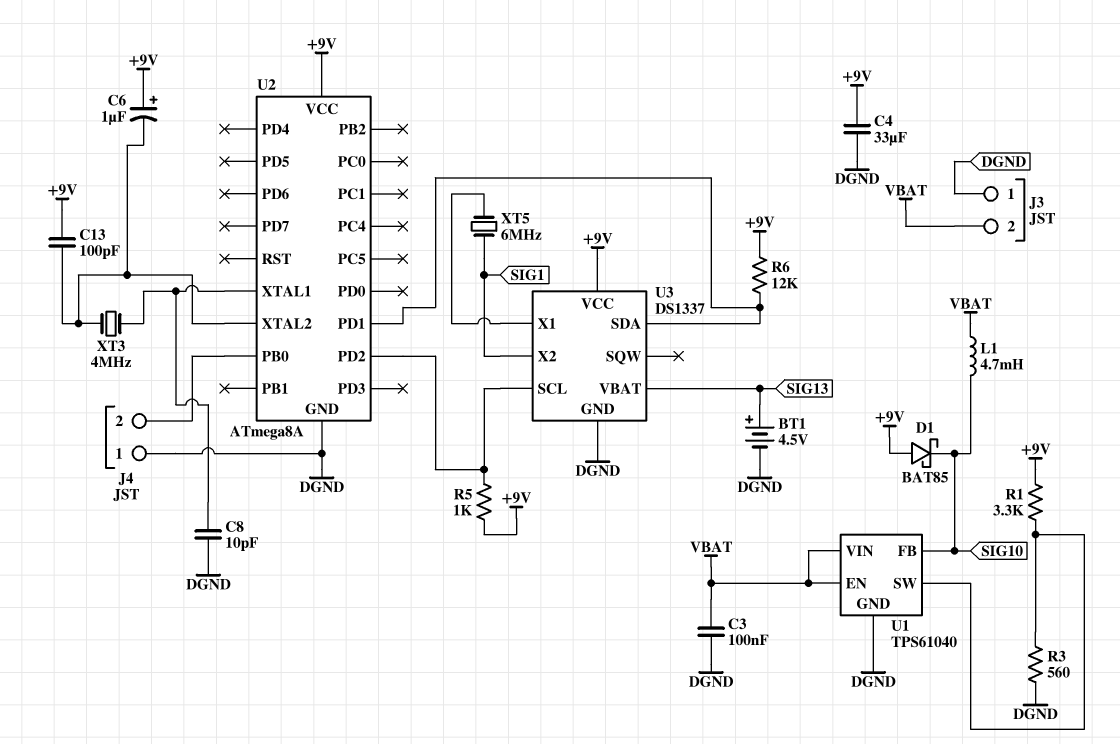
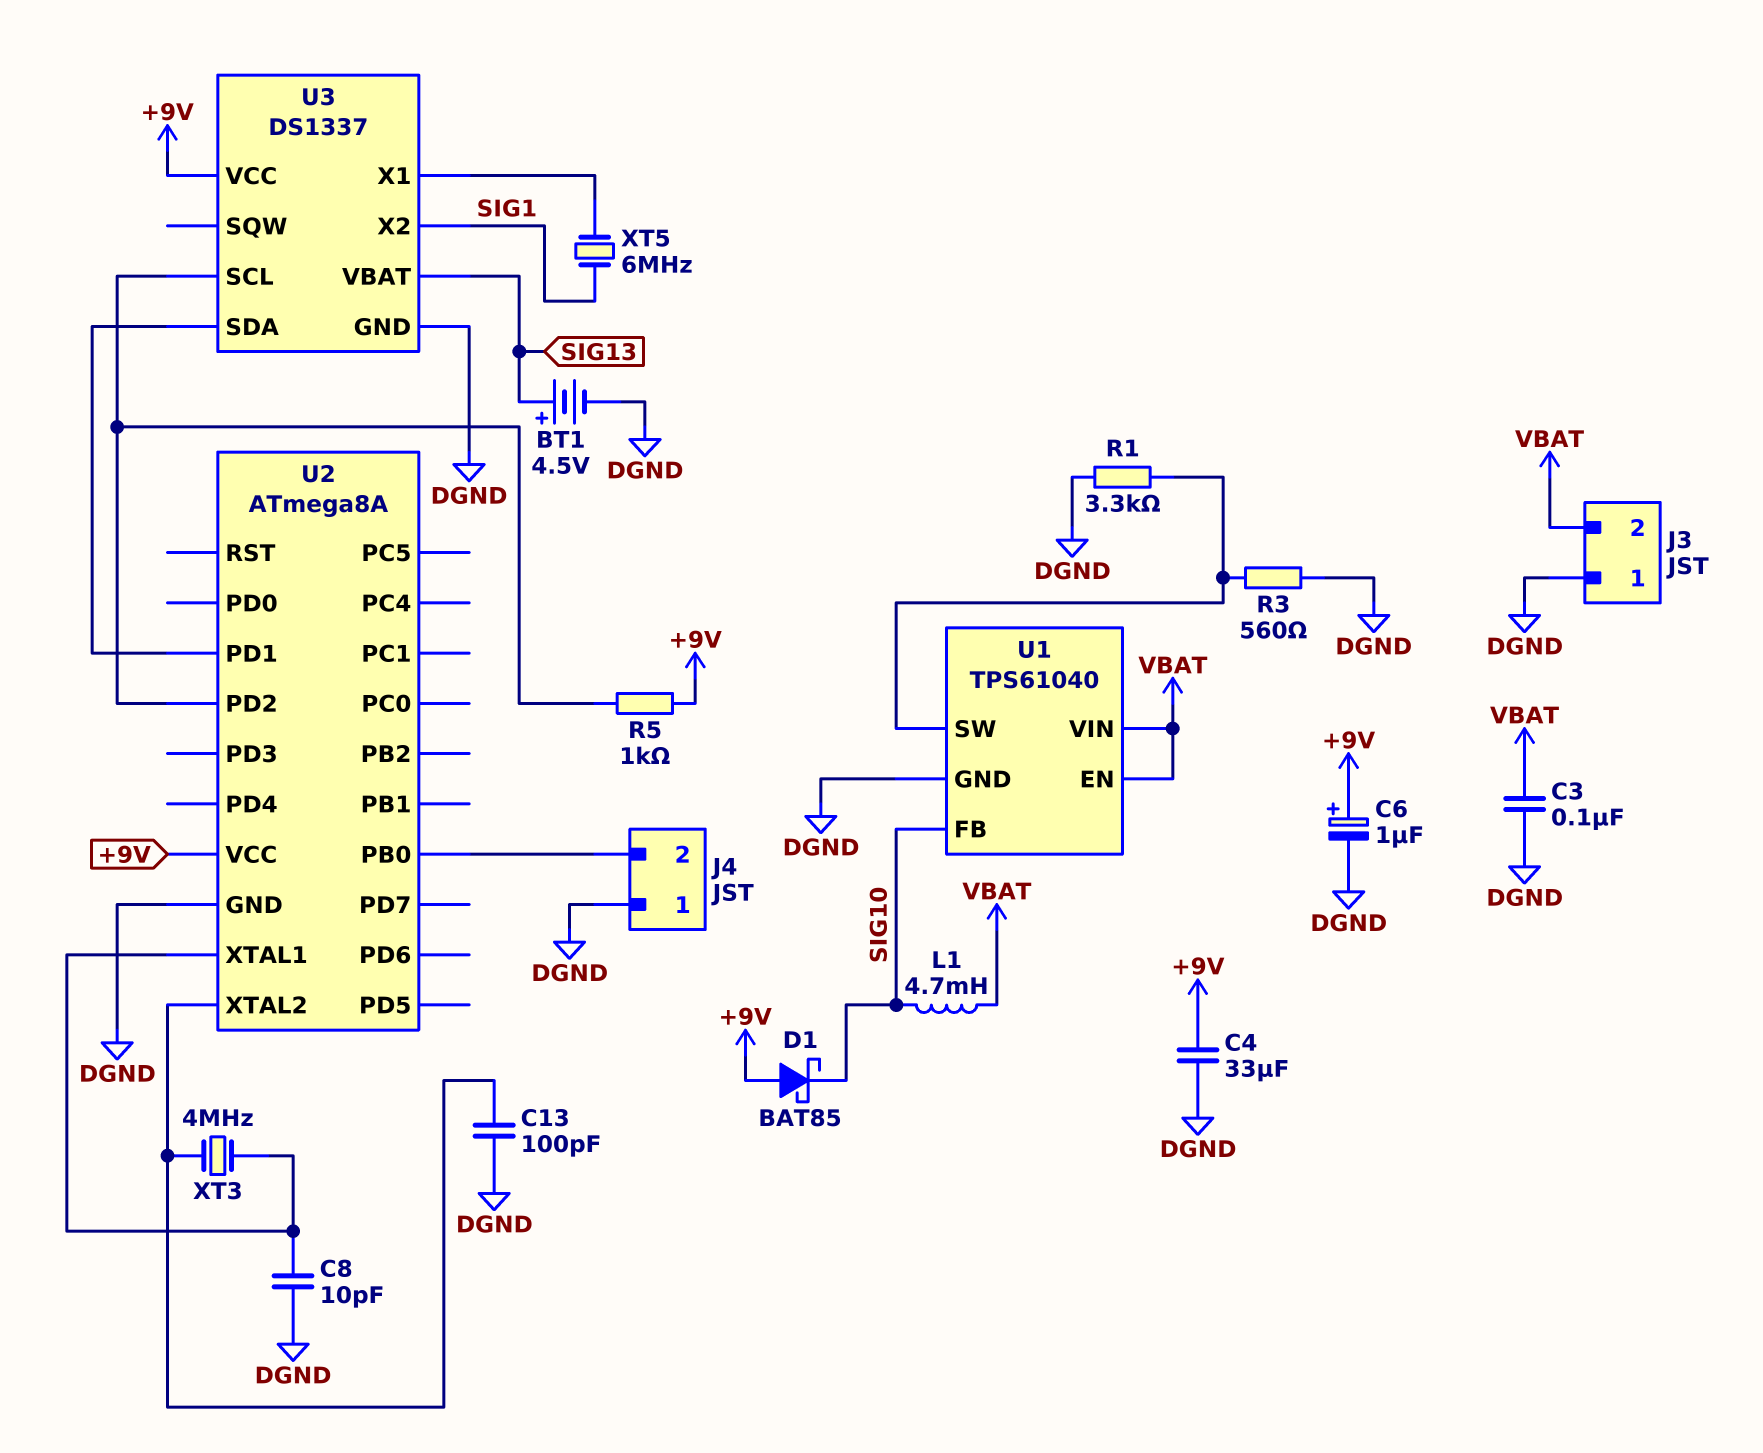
C6: 1uF (plus +9V, minus U2/XTAL2) -> 1uF (plus +9V, minus DGND)
C13: 100pF (+9V, U2/XTAL2) -> 100pF (DGND, U2/XTAL2)
R1: 3.3k (+9V, U1/SW) -> 3.3k (DGND, U1/SW)
R6: 12k (+9V, U2/PD1) -> none

